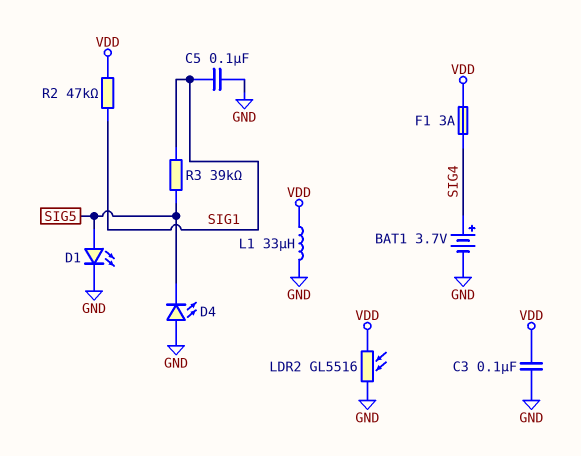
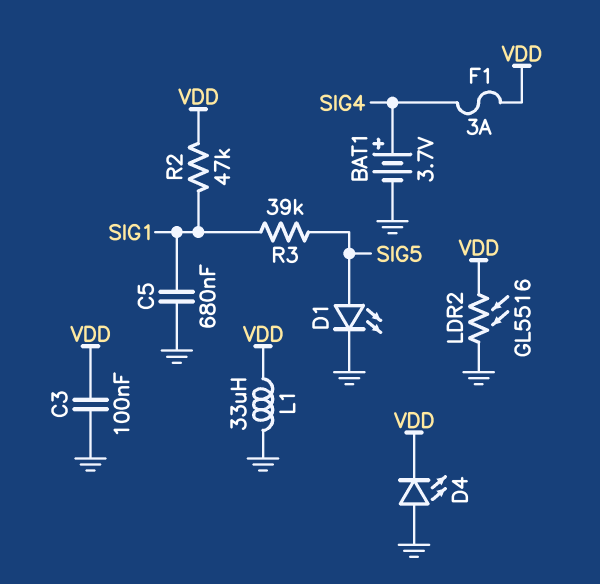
C5: 100nF (GND, SIG1) -> 680nF (GND, SIG1)
D4: LED (A GND, K SIG5) -> LED (A GND, K VDD)

